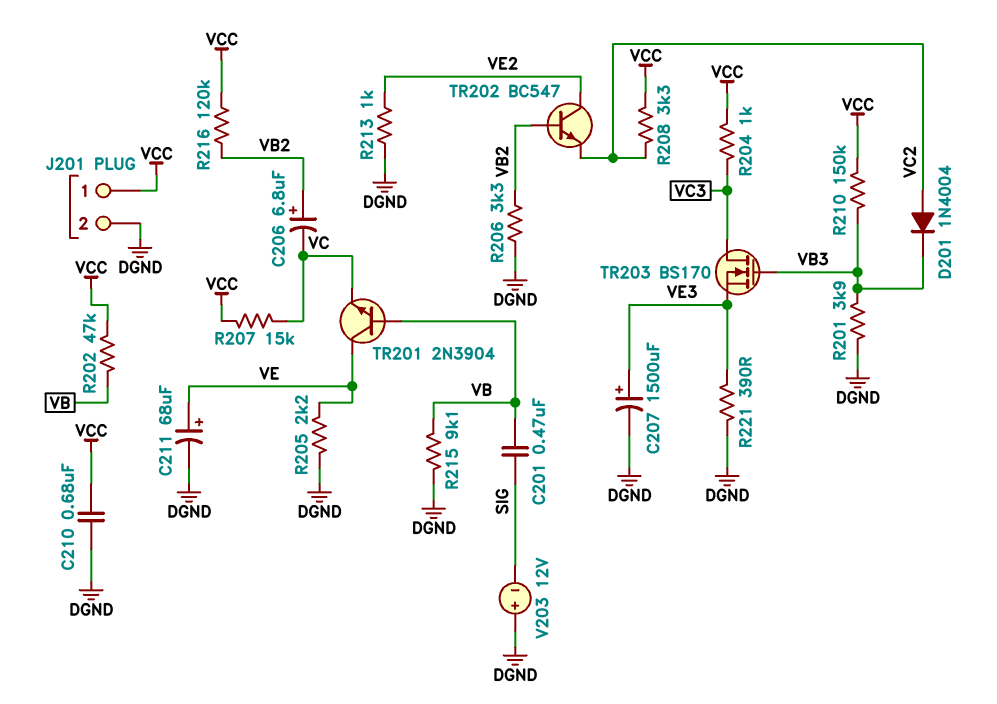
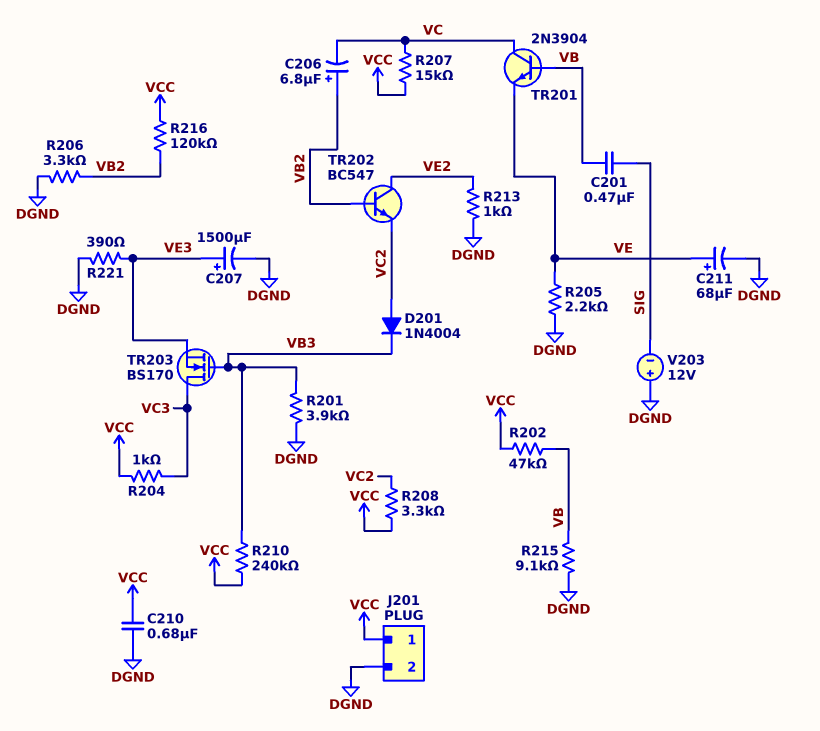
R210: 150k (VB3, VCC) -> 240k (VB3, VCC)
TR201: NPN 2N3904 (B VB, C VE, E VC) -> NPN 2N3904 (B VB, C VC, E VE)

